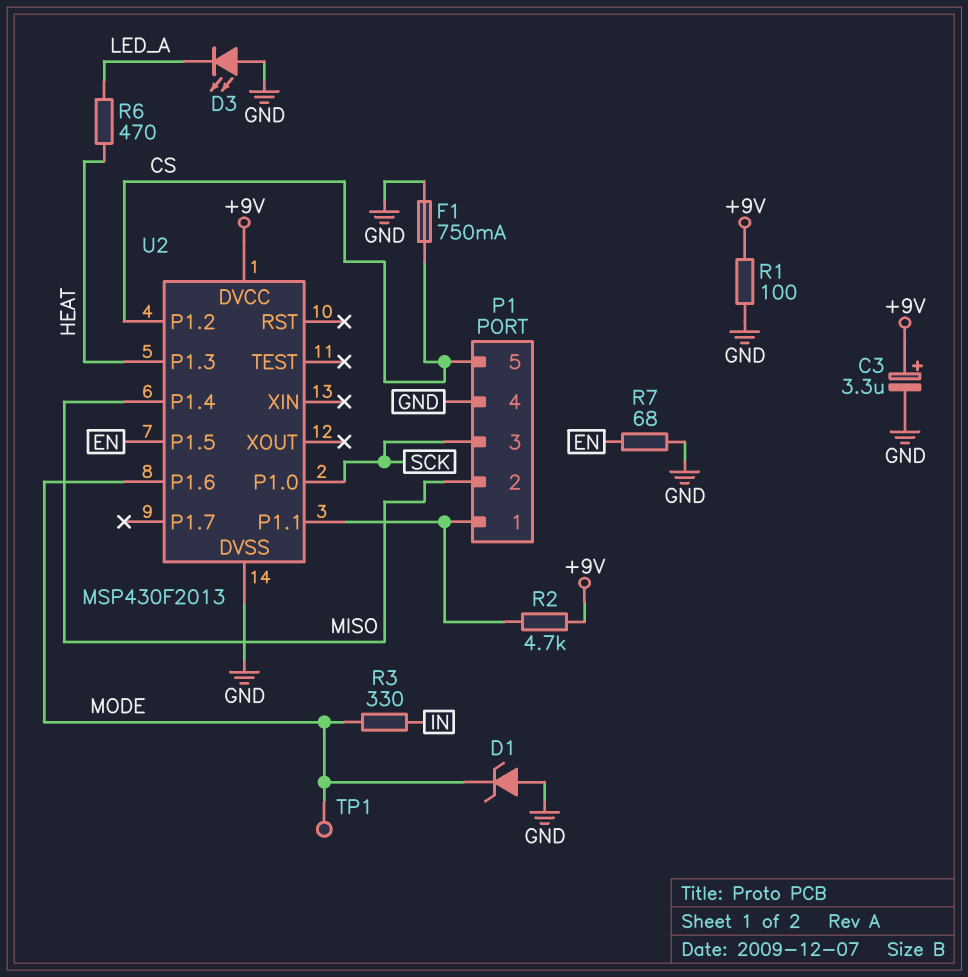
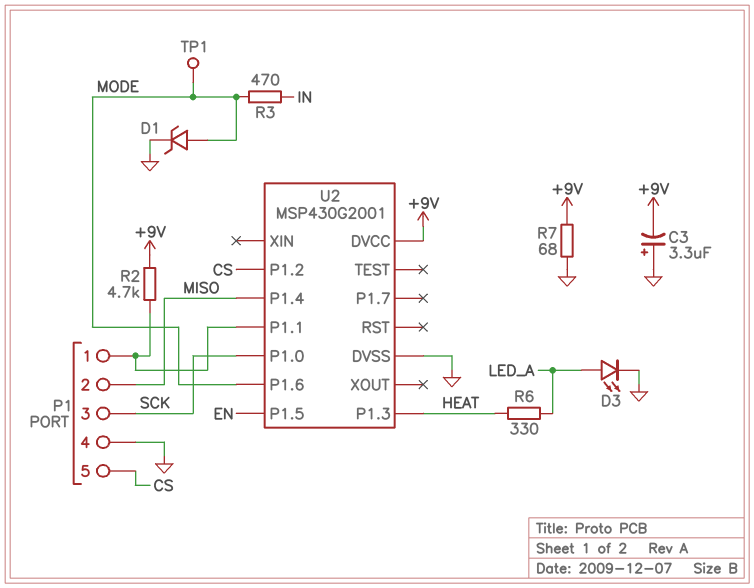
C3: 3.3uF (plus +9V, minus GND) -> 3.3uF (plus GND, minus +9V)
D1: zener (A GND, K MODE) -> zener (A MODE, K GND)
D3: LED (A GND, K LED_A) -> LED (A LED_A, K GND)
F1: 750mA (CS, GND) -> none
R1: 100 (+9V, GND) -> none
R3: 330 (IN, MODE) -> 470 (IN, MODE)
R6: 470 (HEAT, LED_A) -> 330 (HEAT, LED_A)
R7: 68 (EN, GND) -> 68 (+9V, GND)
U2: MSP430F2013 -> MSP430G2001

